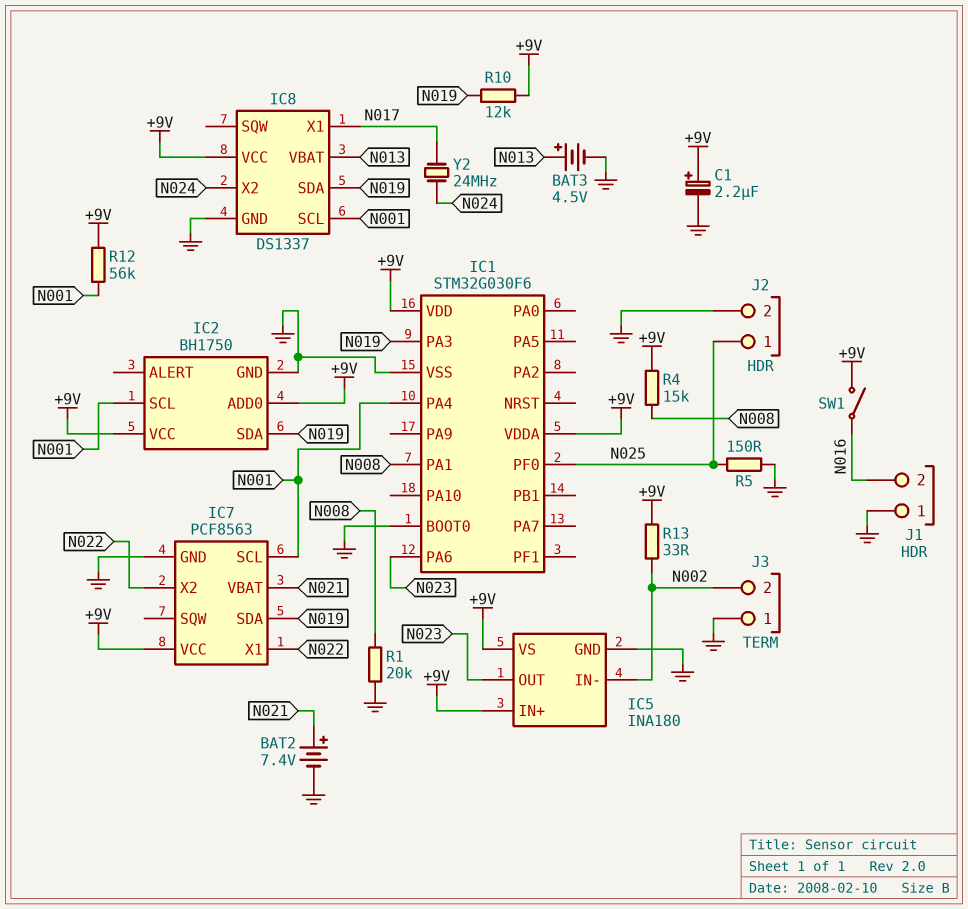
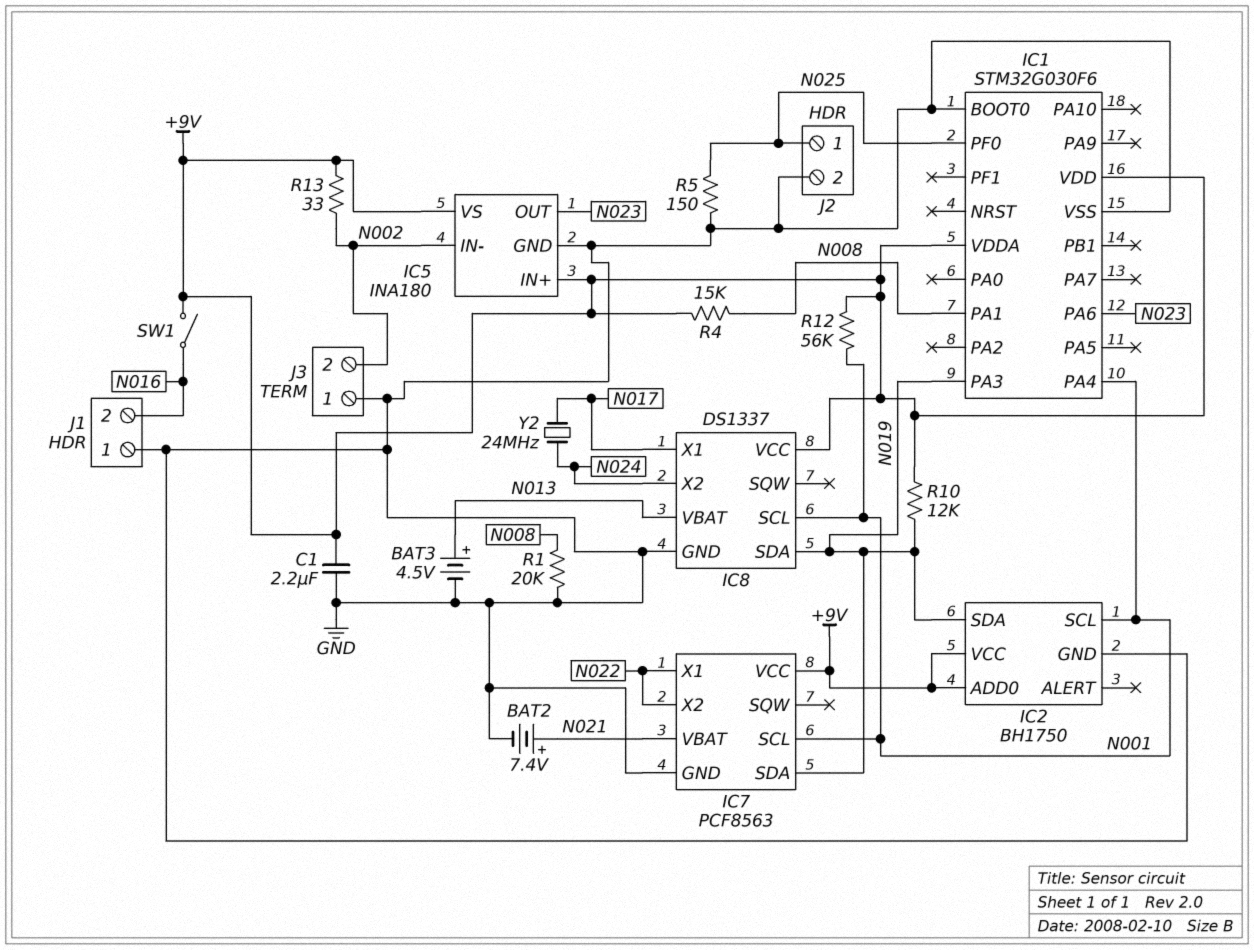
C1: 2.2uF (plus +9V, minus GND) -> 2.2uF (+9V, GND)

